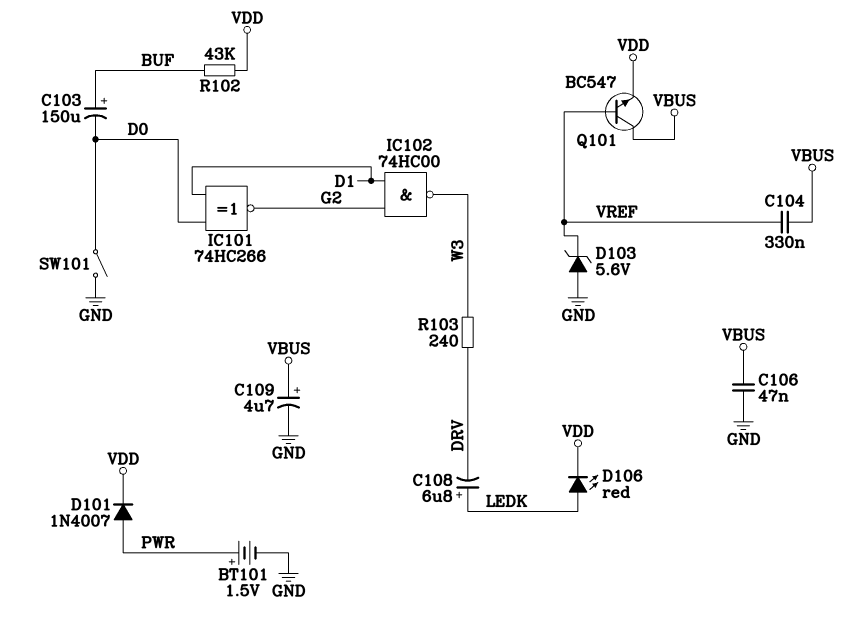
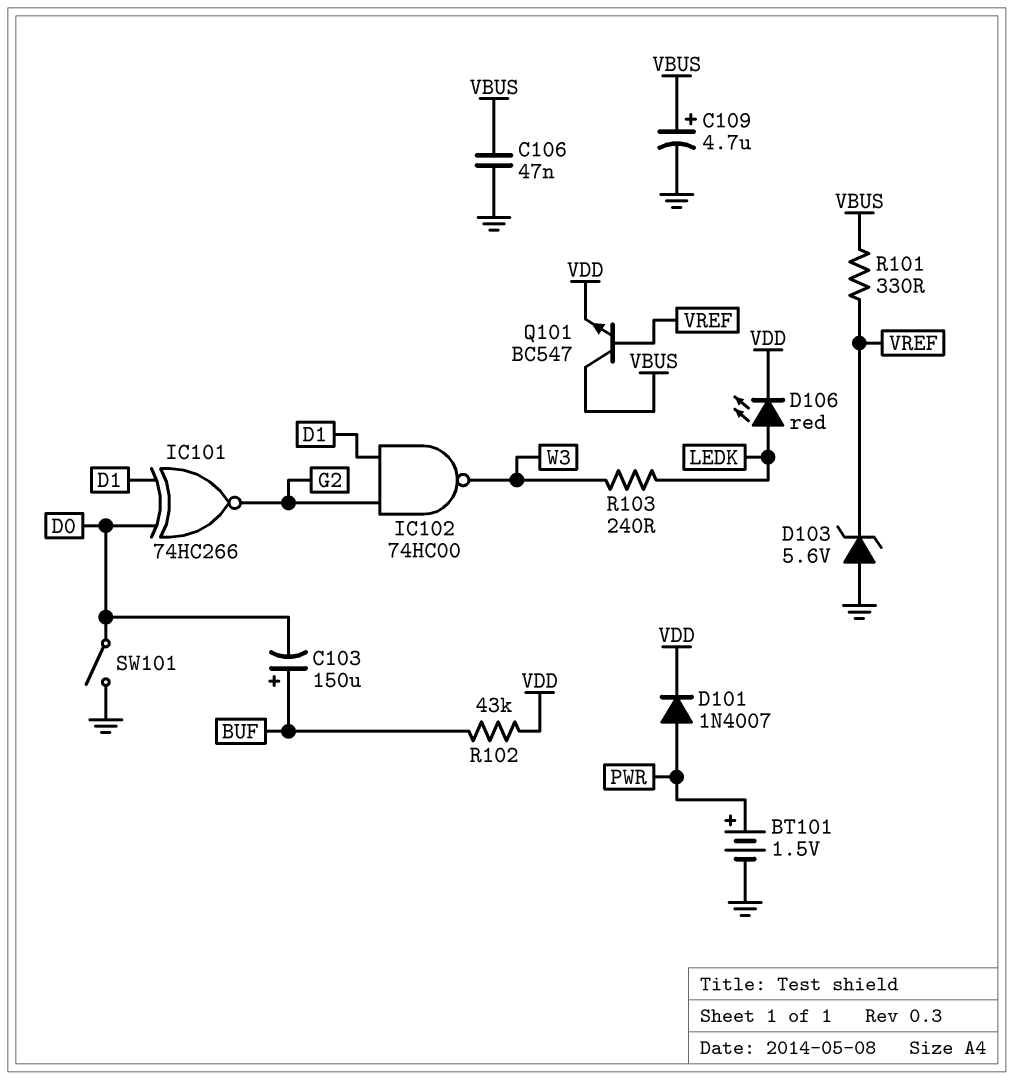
C104: 330nF (VBUS, VREF) -> none
C108: 6.8uF (plus LEDK, minus DRV) -> none
R101: none -> 330 (VBUS, VREF)
R103: 240 (DRV, W3) -> 240 (LEDK, W3)

